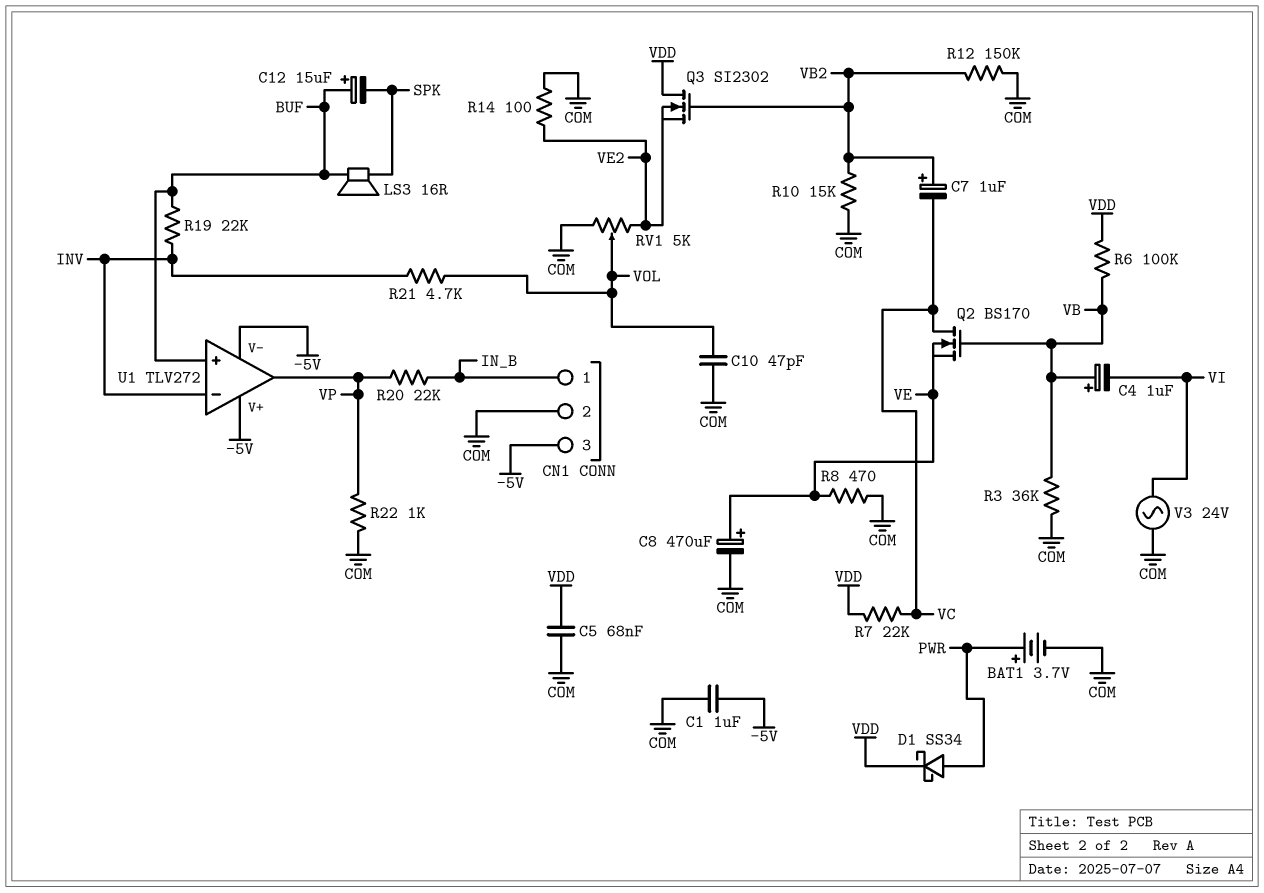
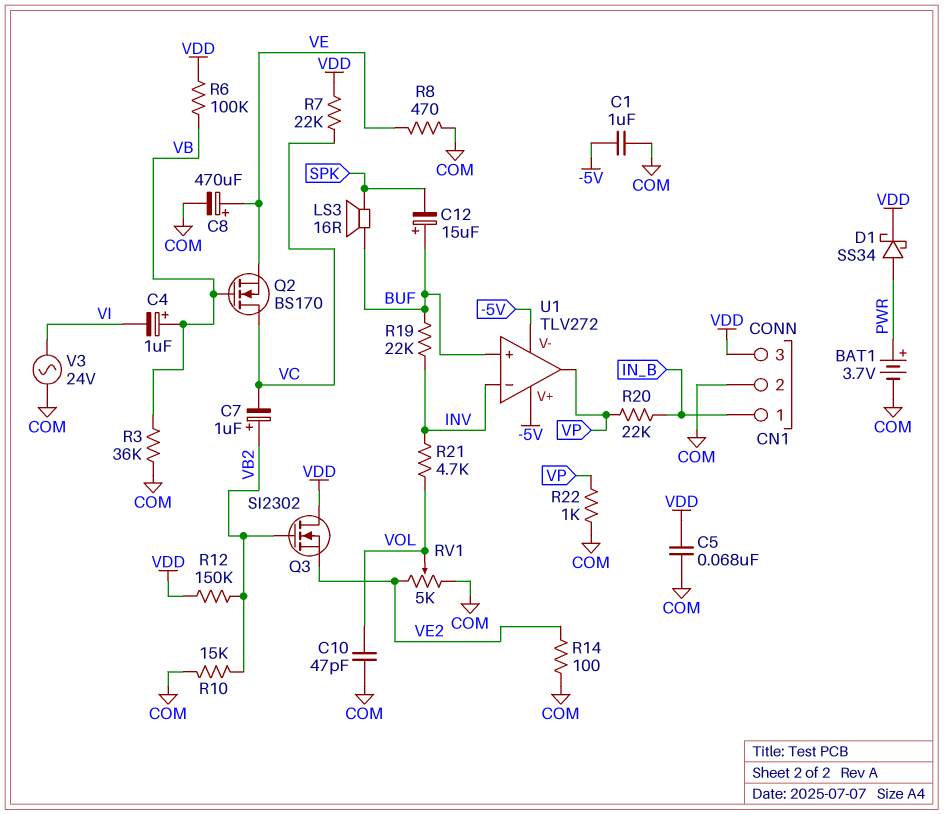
CN1 pin 3: -5V -> VDD
R12: 150k (COM, VB2) -> 150k (VB2, VDD)

